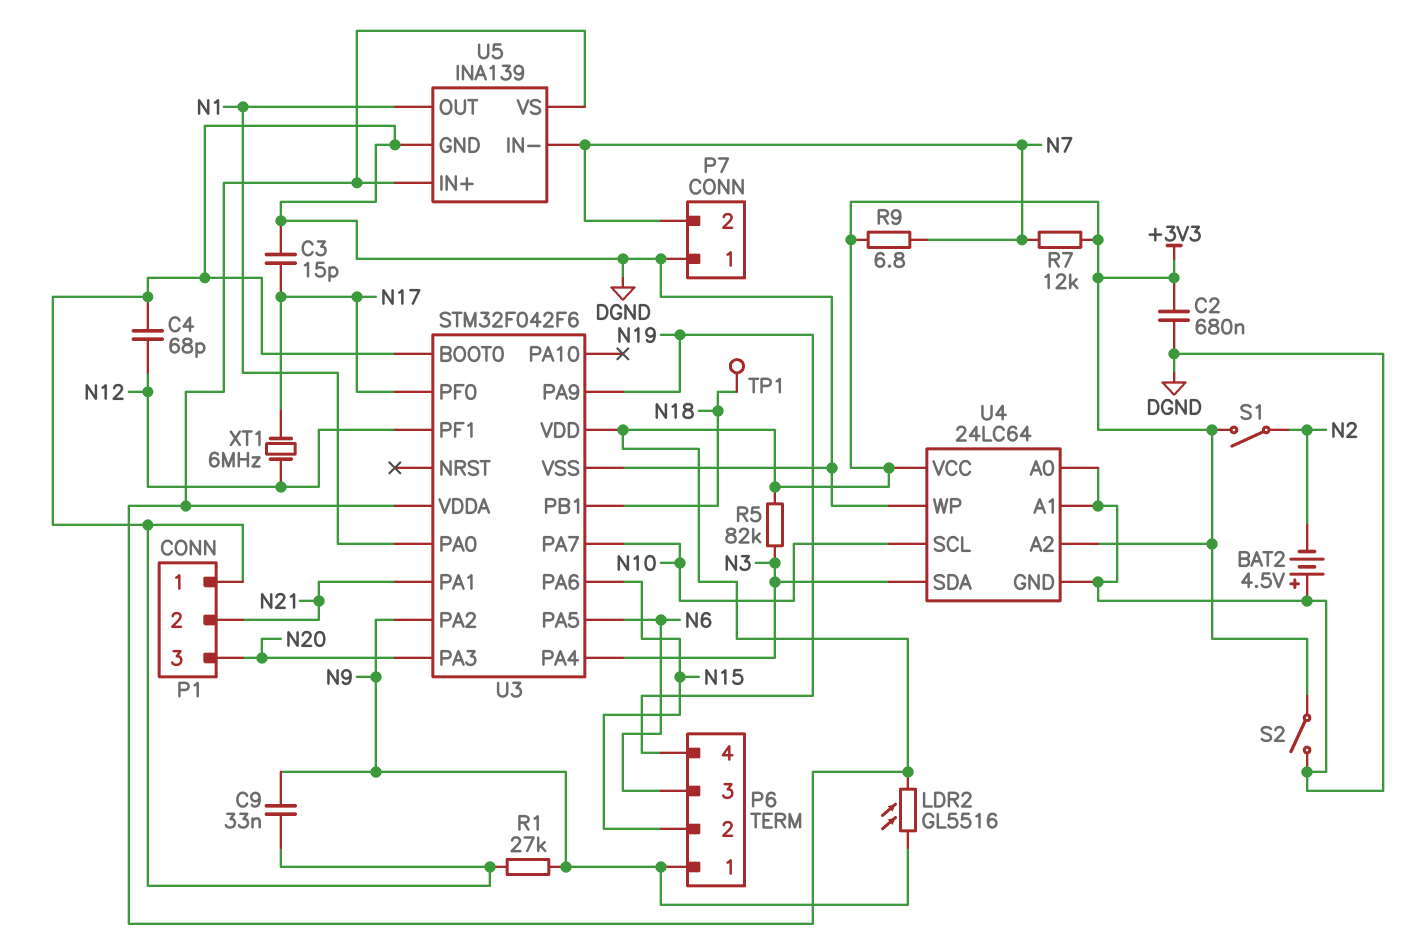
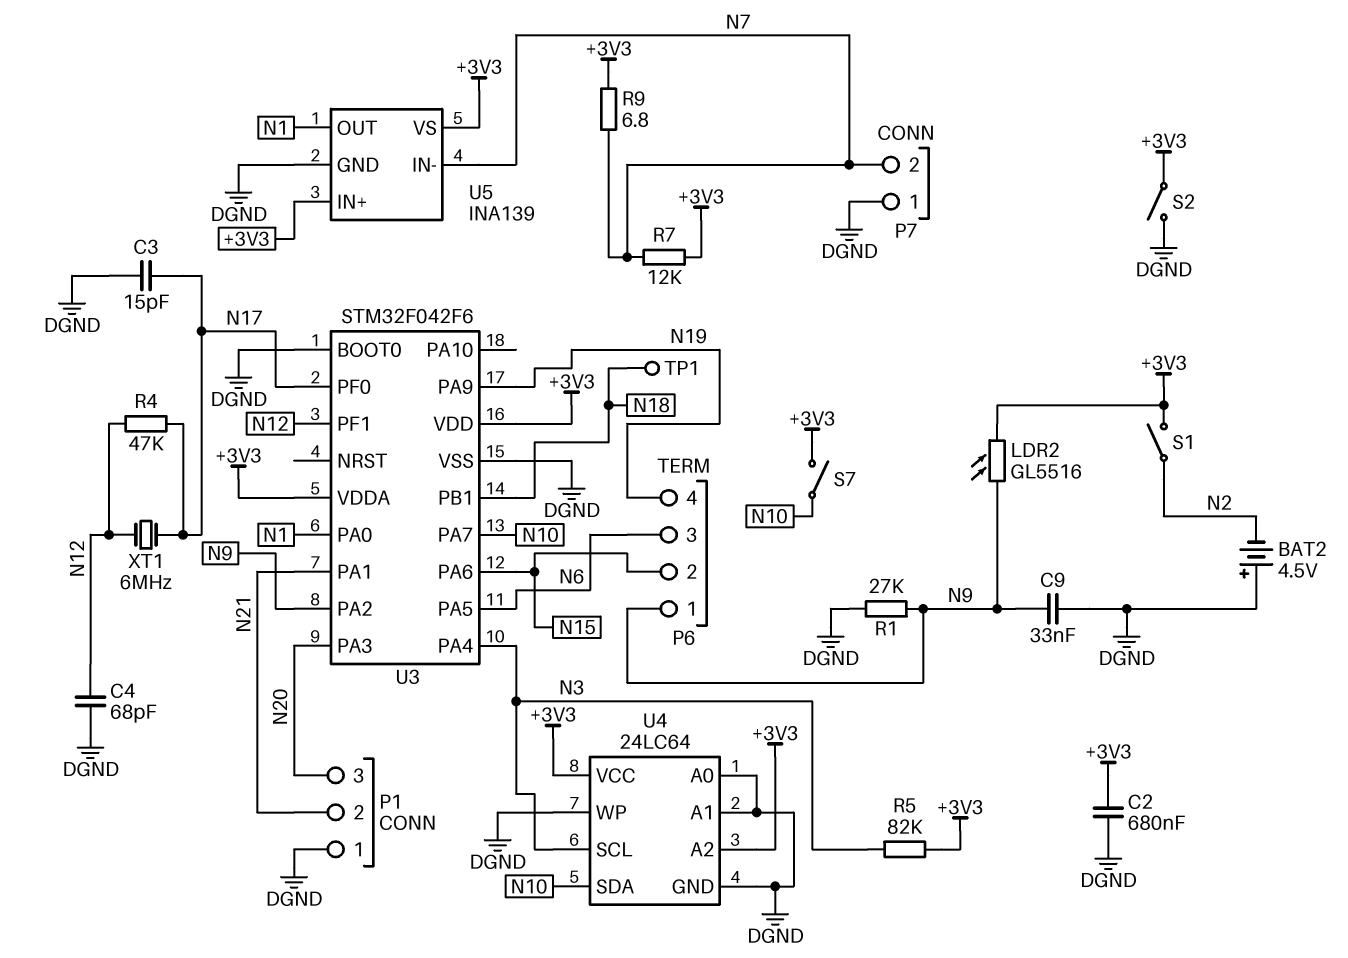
R4: none -> 47k (N12, N17)
S7: none -> switch (+3V3, N10)
U4 pin SCL: N10 -> N3
U4 pin SDA: N3 -> N10

